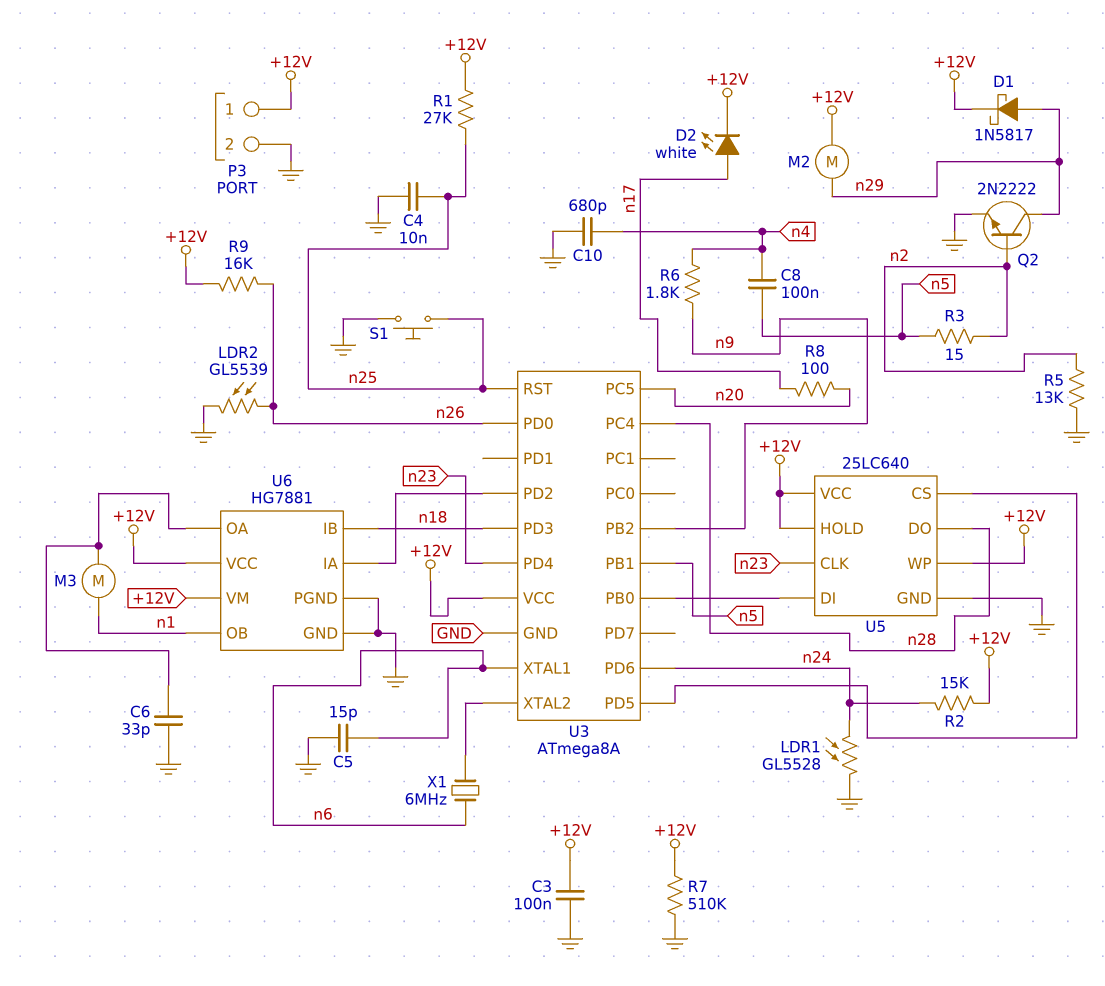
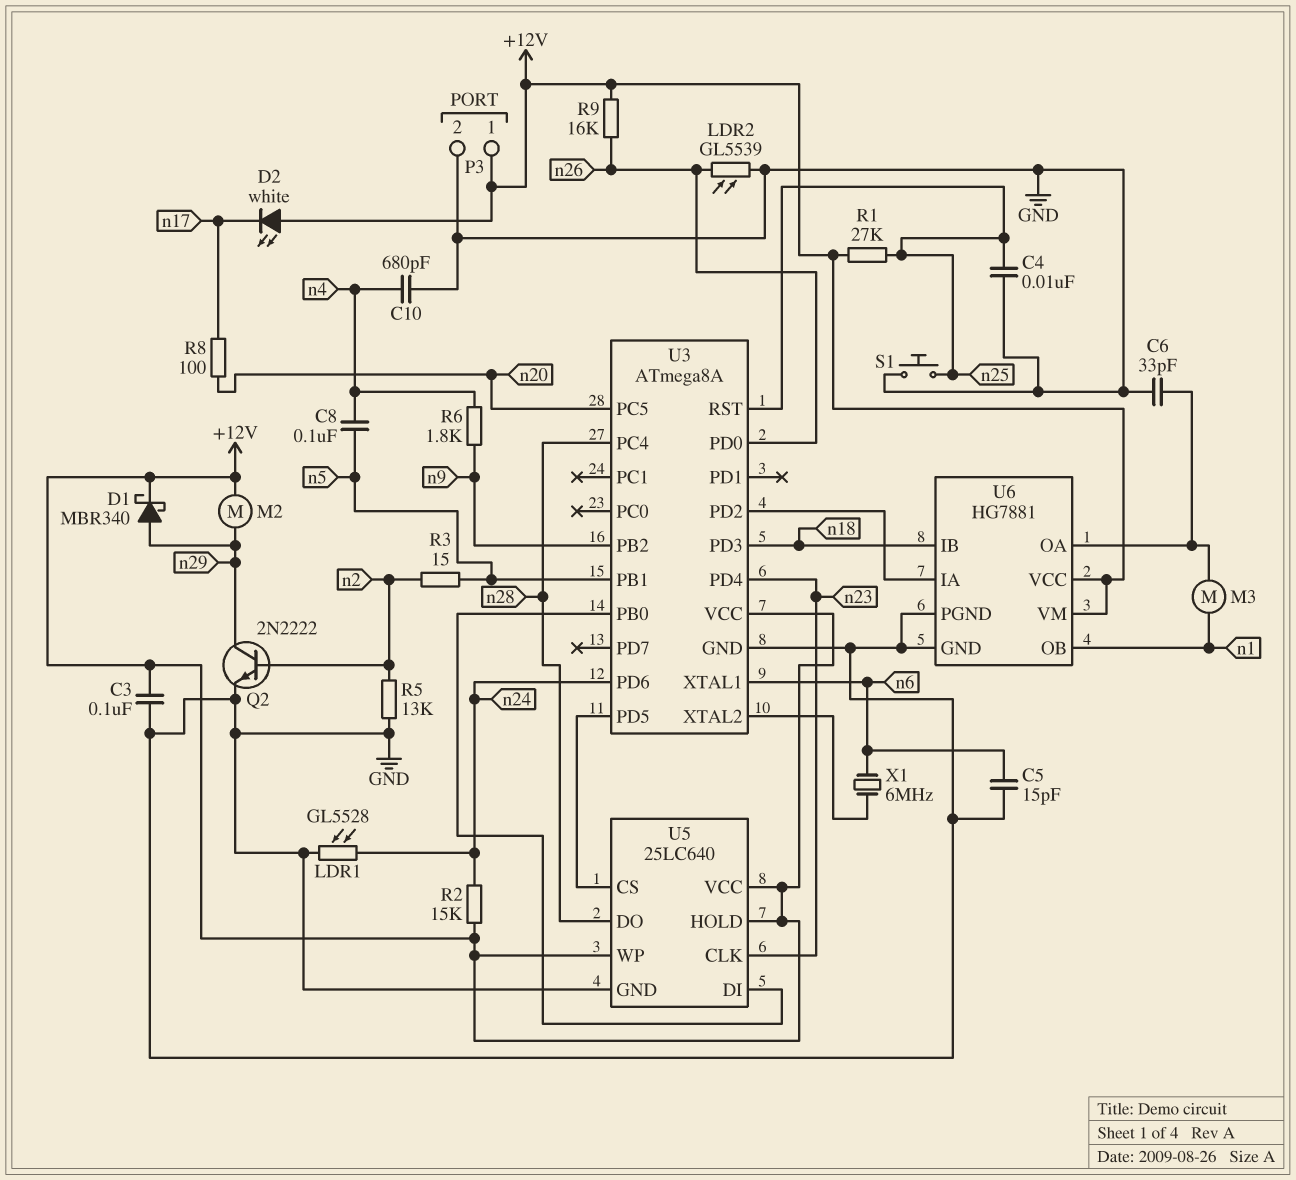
D1: schottky 1N5817 (A n29, K +12V) -> schottky MBR340 (A n29, K +12V)
D2: LED white (A n17, K +12V) -> LED white (A +12V, K n17)
R7: 510k (+12V, GND) -> none

